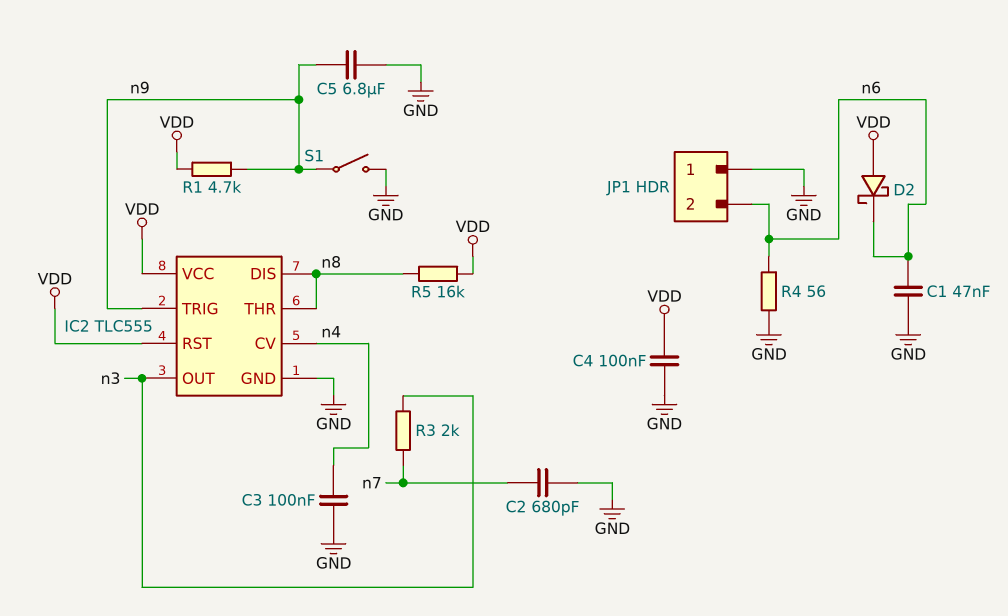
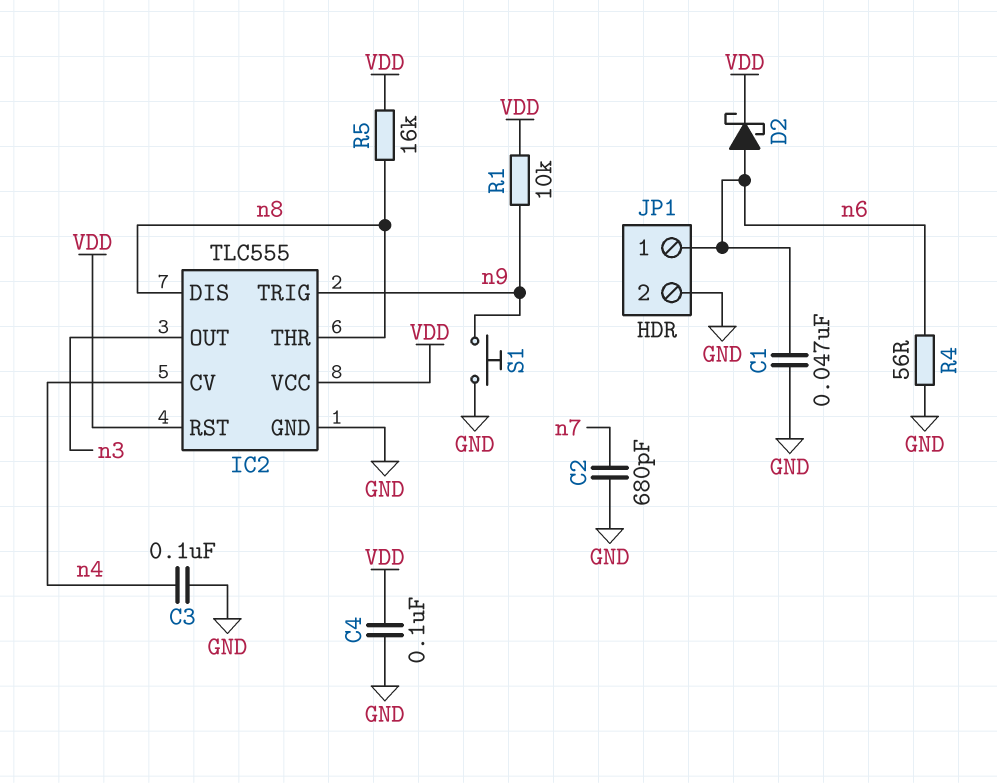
C5: 6.8uF (GND, n9) -> none
D2: schottky (A VDD, K n6) -> schottky (A n6, K VDD)
JP1 pin 1: GND -> n6
JP1 pin 2: n6 -> GND
R1: 4.7k (VDD, n9) -> 10k (VDD, n9)
R3: 2k (n3, n7) -> none
S1: switch (GND, n9) -> button (GND, n9)

